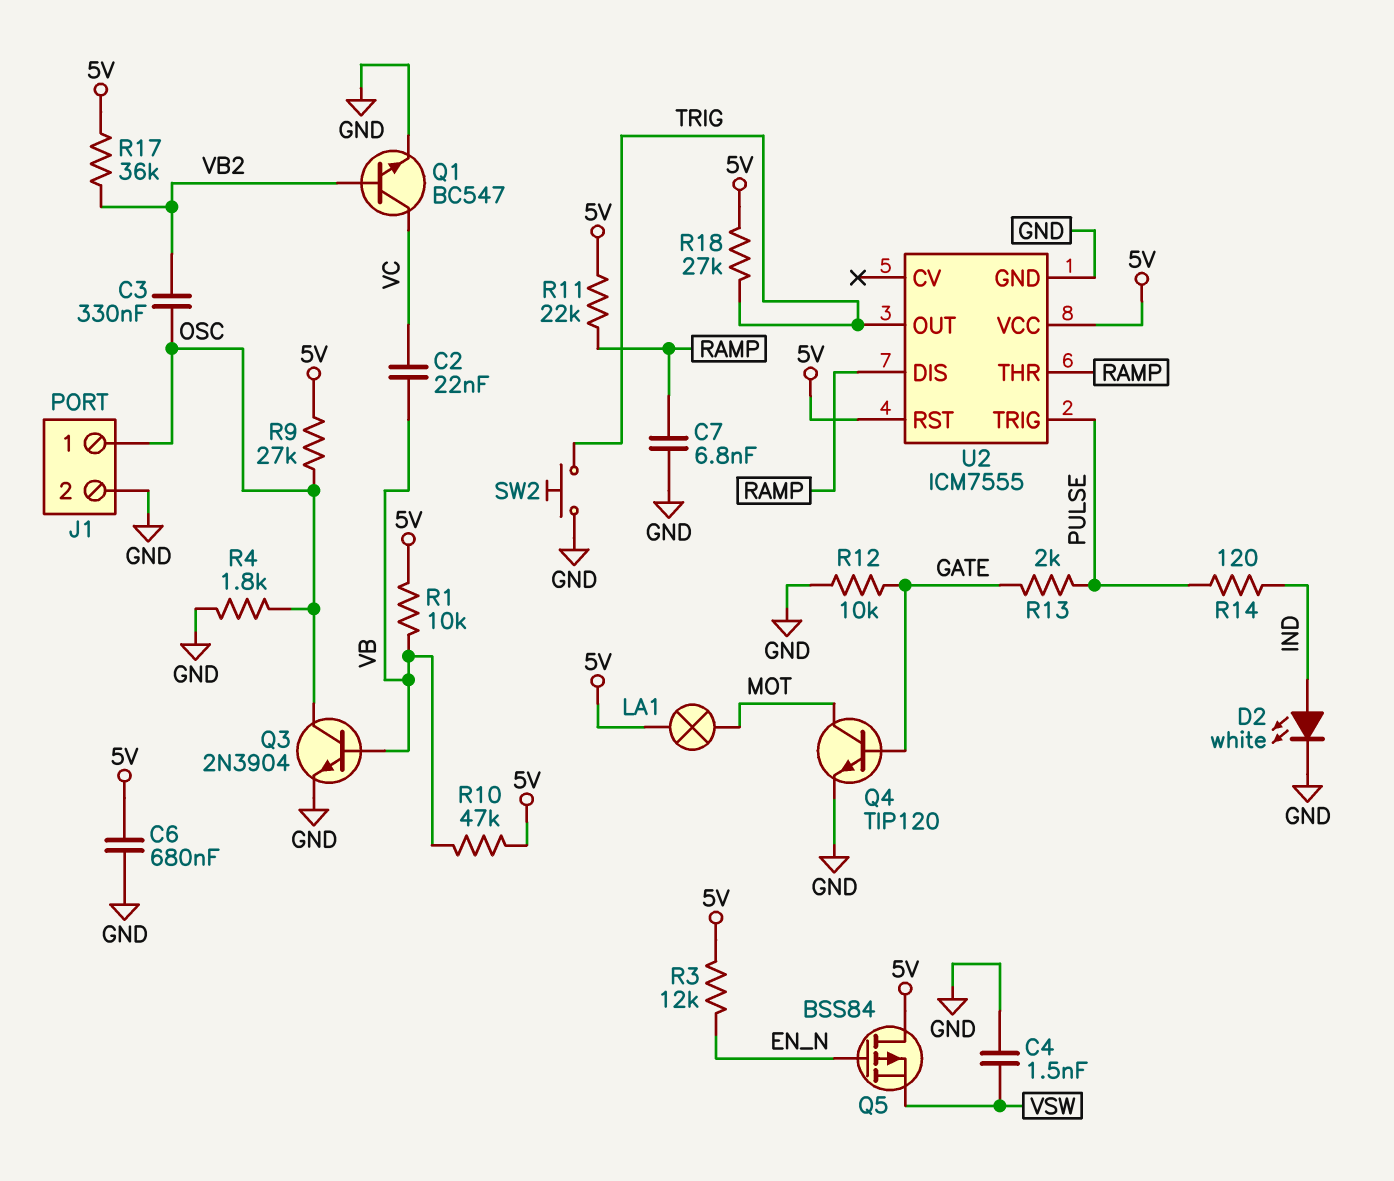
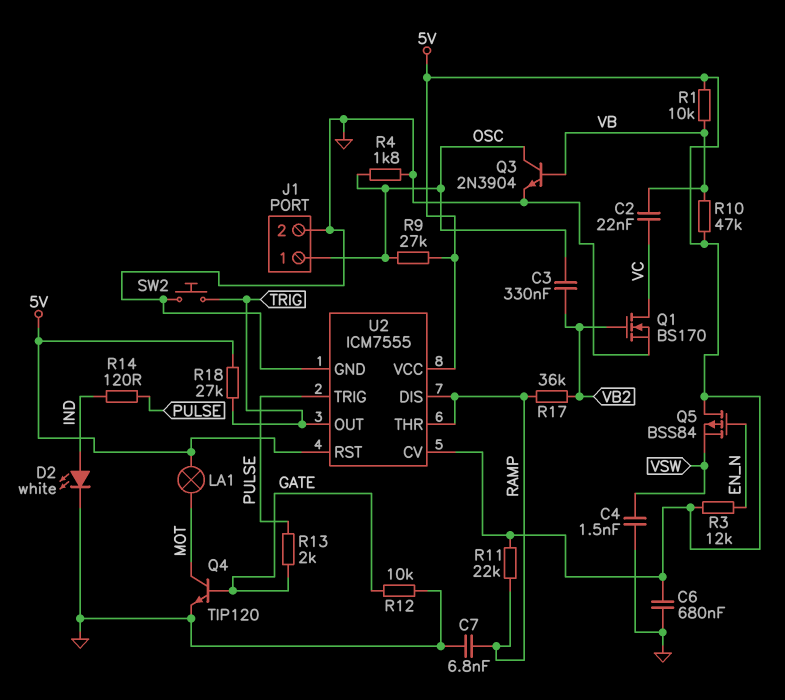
Q1: NPN BC547 (B VB2, C VC, E GND) -> NMOS BS170 (G VB2, D VC, S GND)
R17: 36k (5V, VB2) -> 36k (RAMP, VB2)
U2 pin CV: none -> 5V

